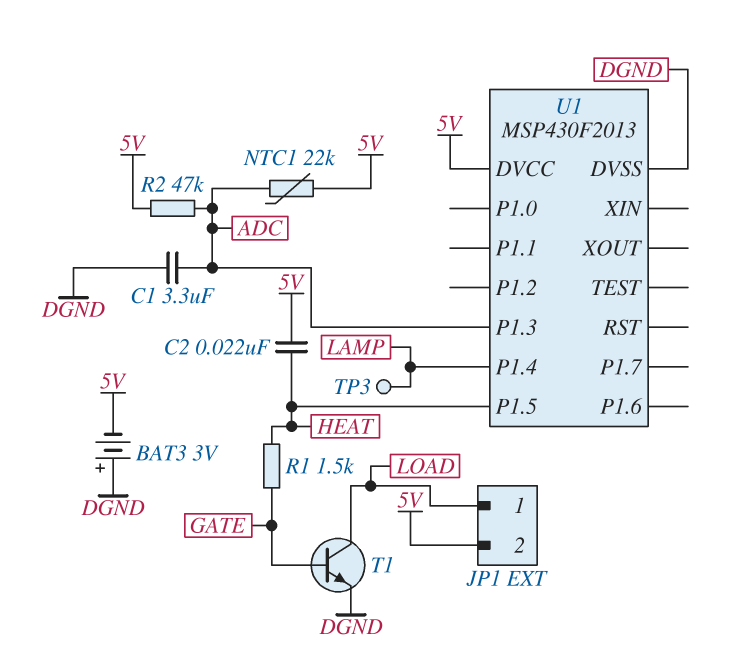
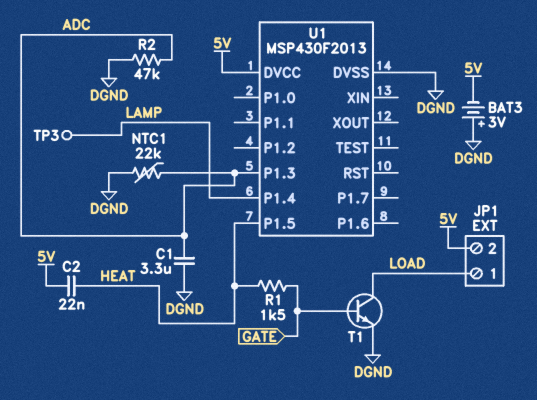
NTC1: 22k (5V, ADC) -> 22k (ADC, DGND)
R2: 47k (5V, ADC) -> 47k (ADC, DGND)

